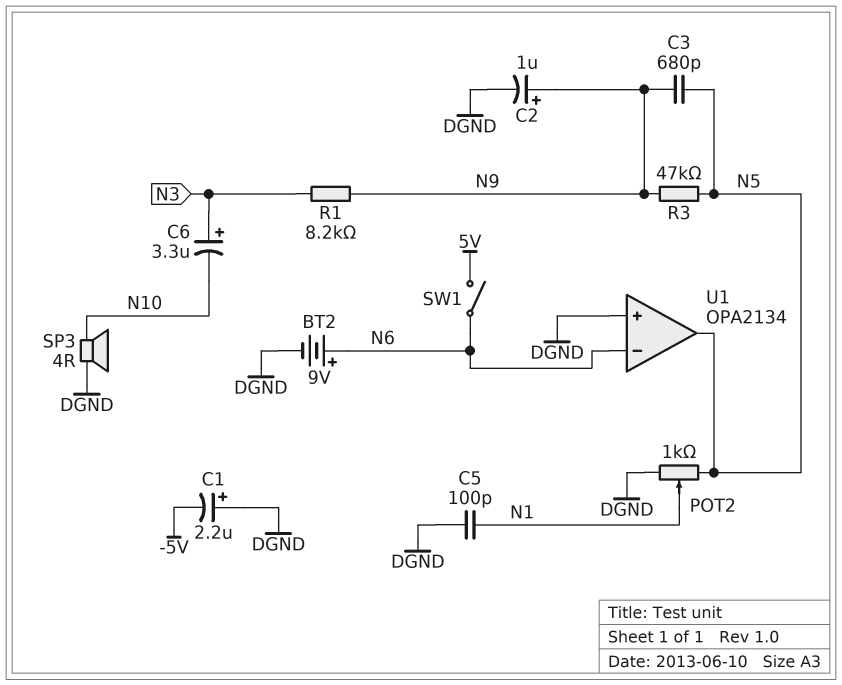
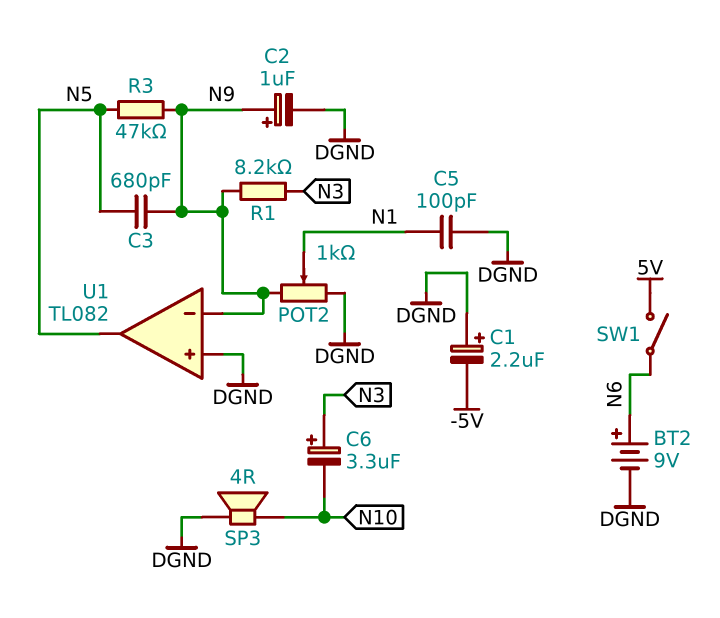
POT2: 1k (DGND, N5, wiper N1) -> 1k (DGND, N9, wiper N1)
U1: OPA2134 -> TL082
U1 pin in-: N6 -> N9

